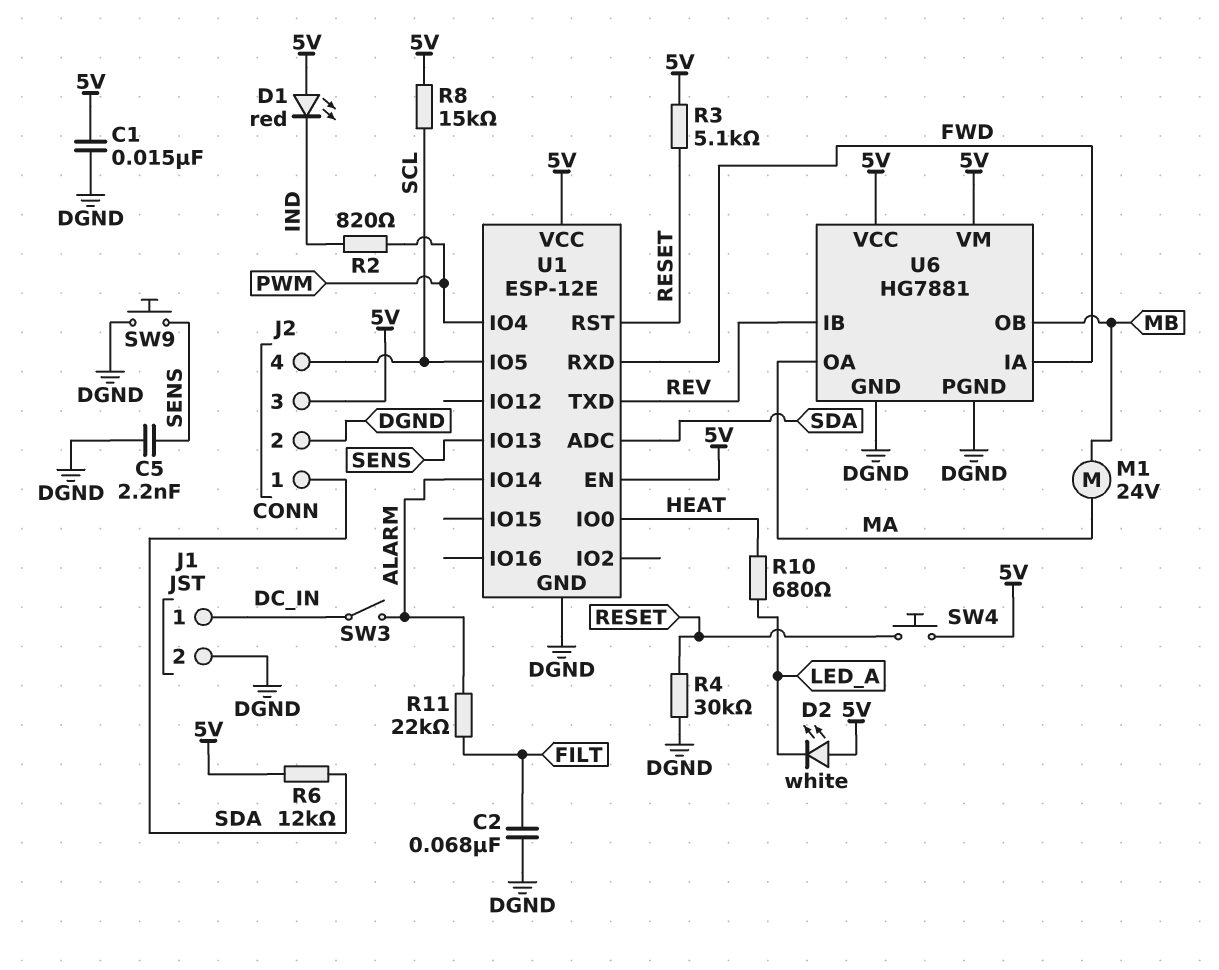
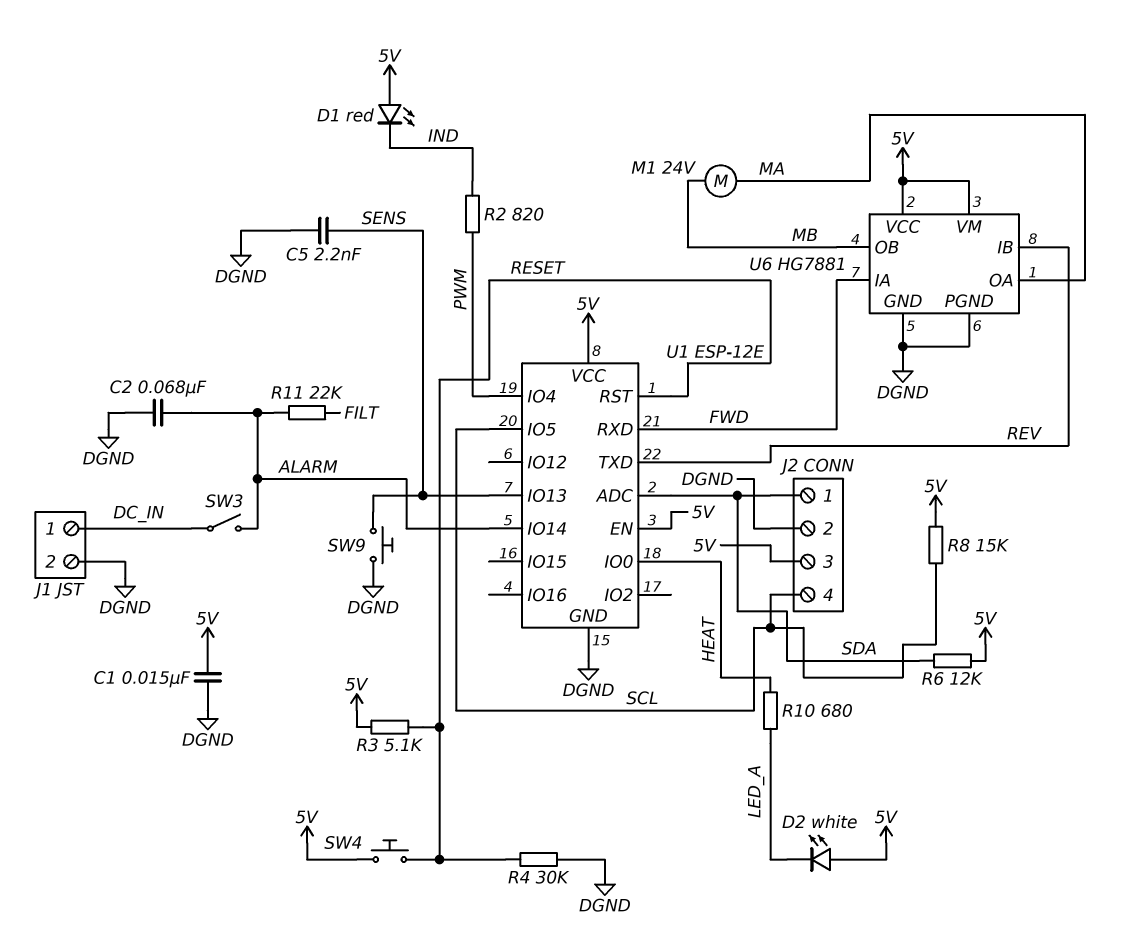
C2: 68nF (DGND, FILT) -> 68nF (ALARM, DGND)

